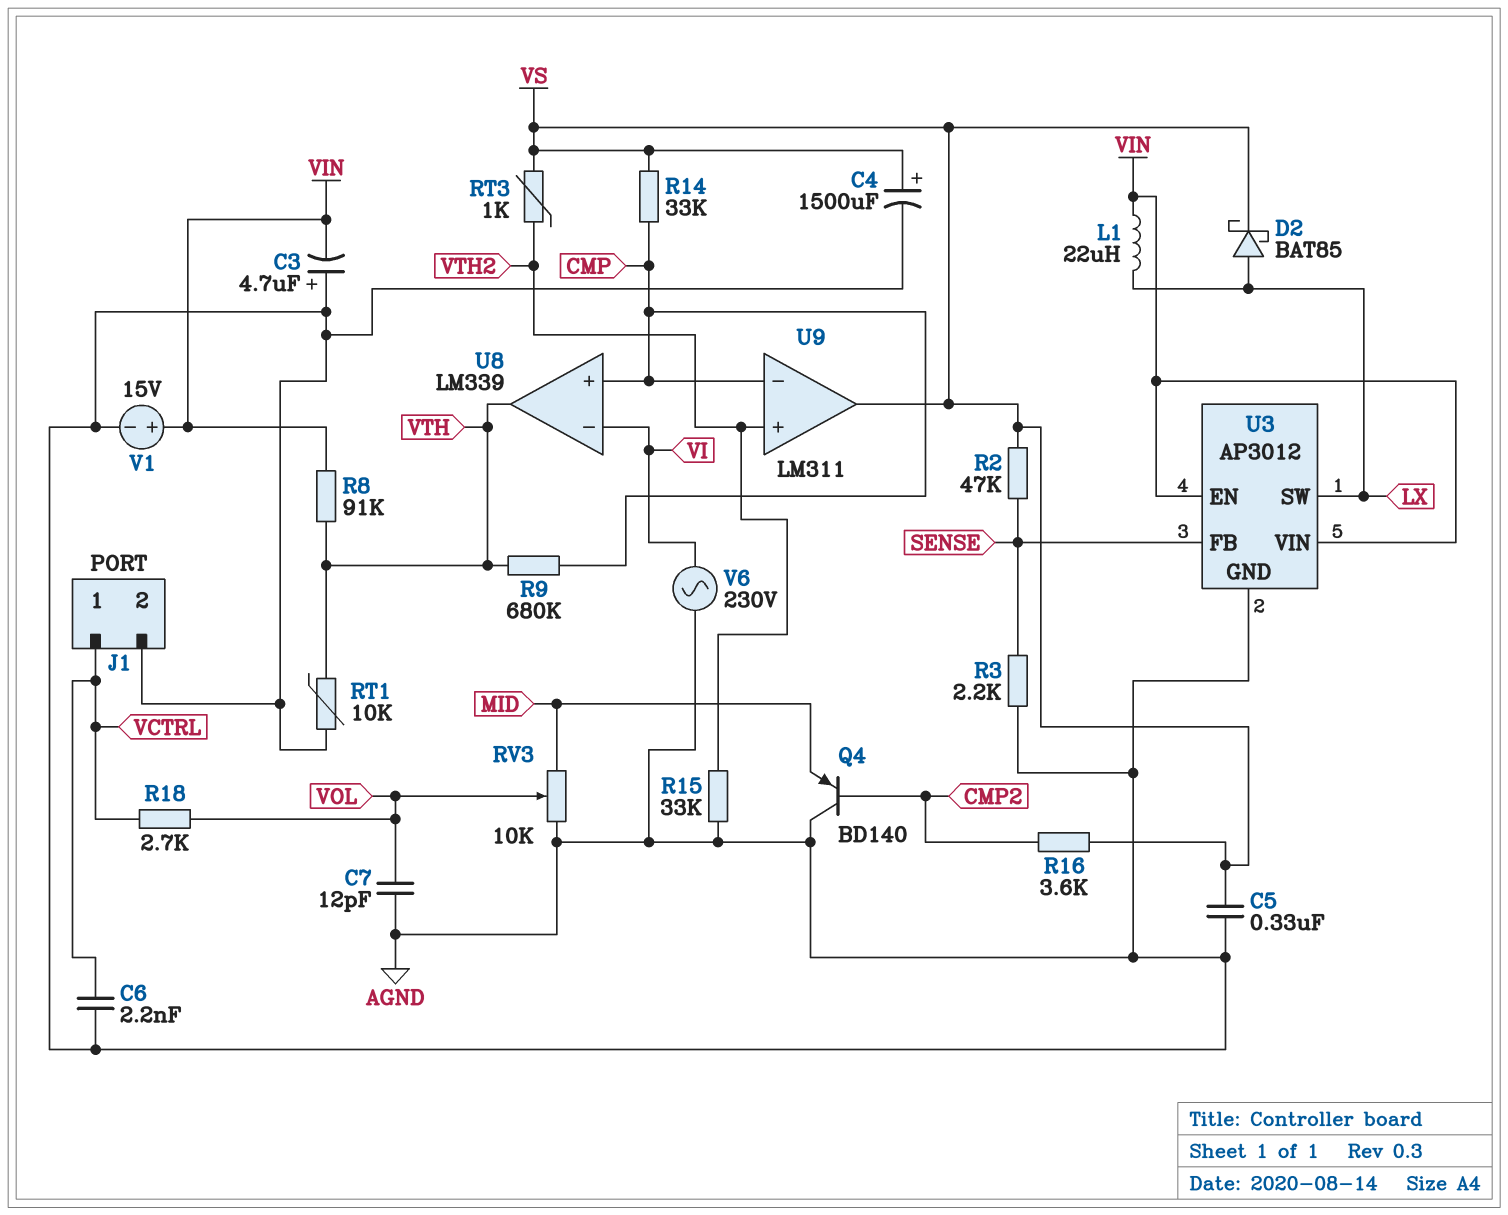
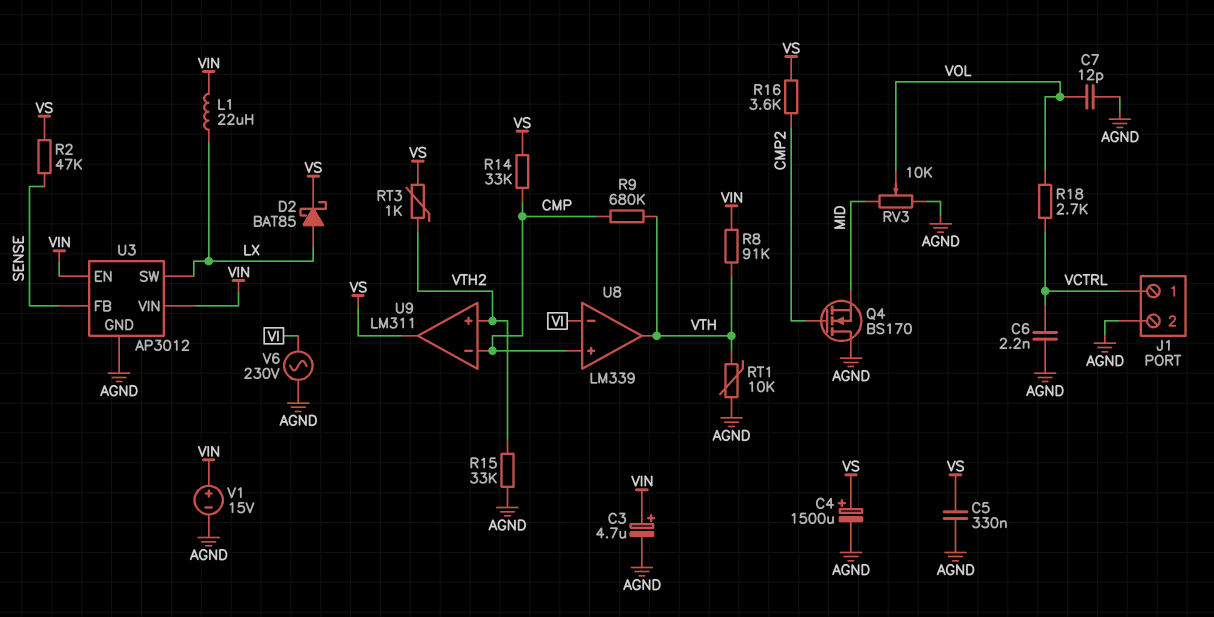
C3: 4.7uF (plus AGND, minus VIN) -> 4.7uF (plus VIN, minus AGND)
Q4: PNP BD140 (B CMP2, C AGND, E MID) -> NMOS BS170 (G CMP2, D AGND, S MID)
R3: 2.2k (AGND, SENSE) -> none

